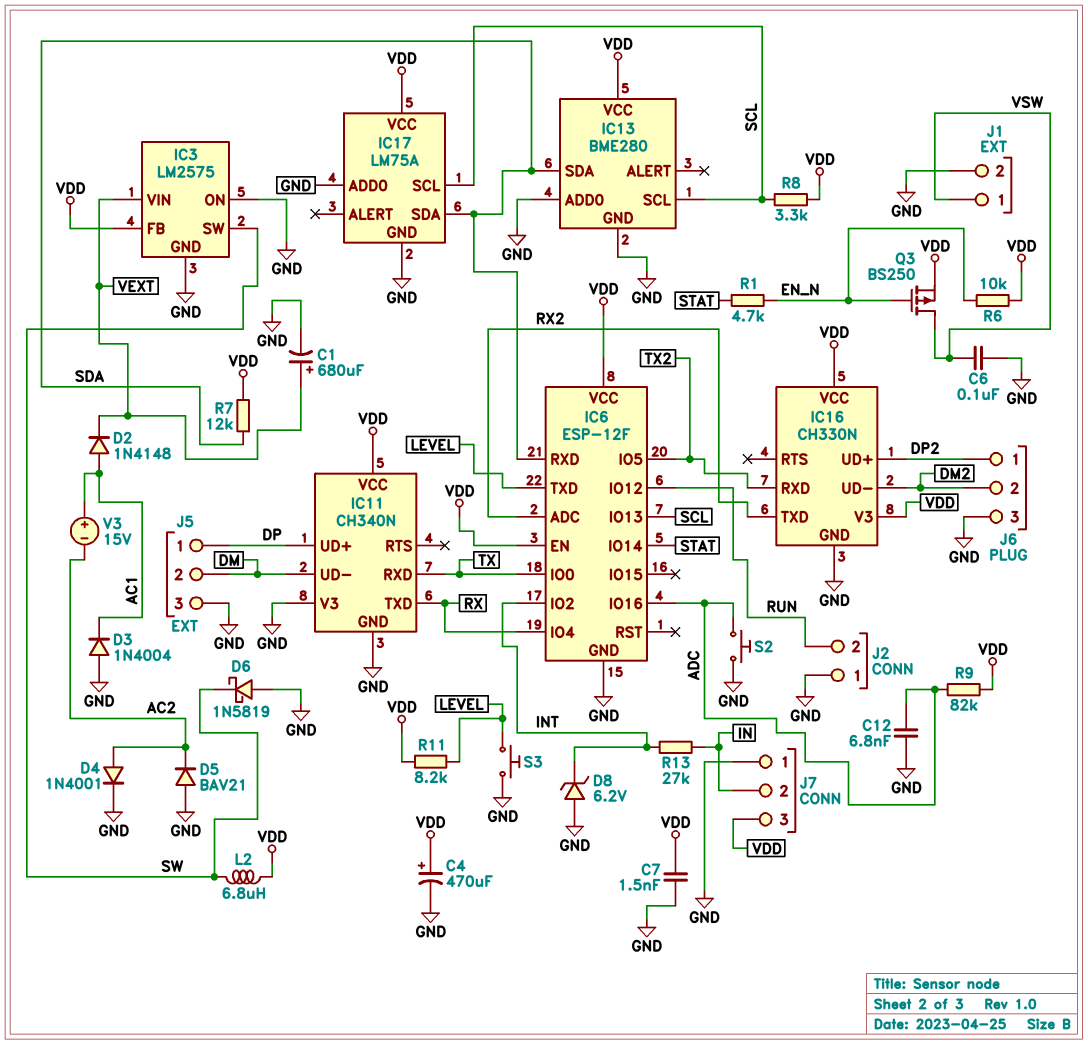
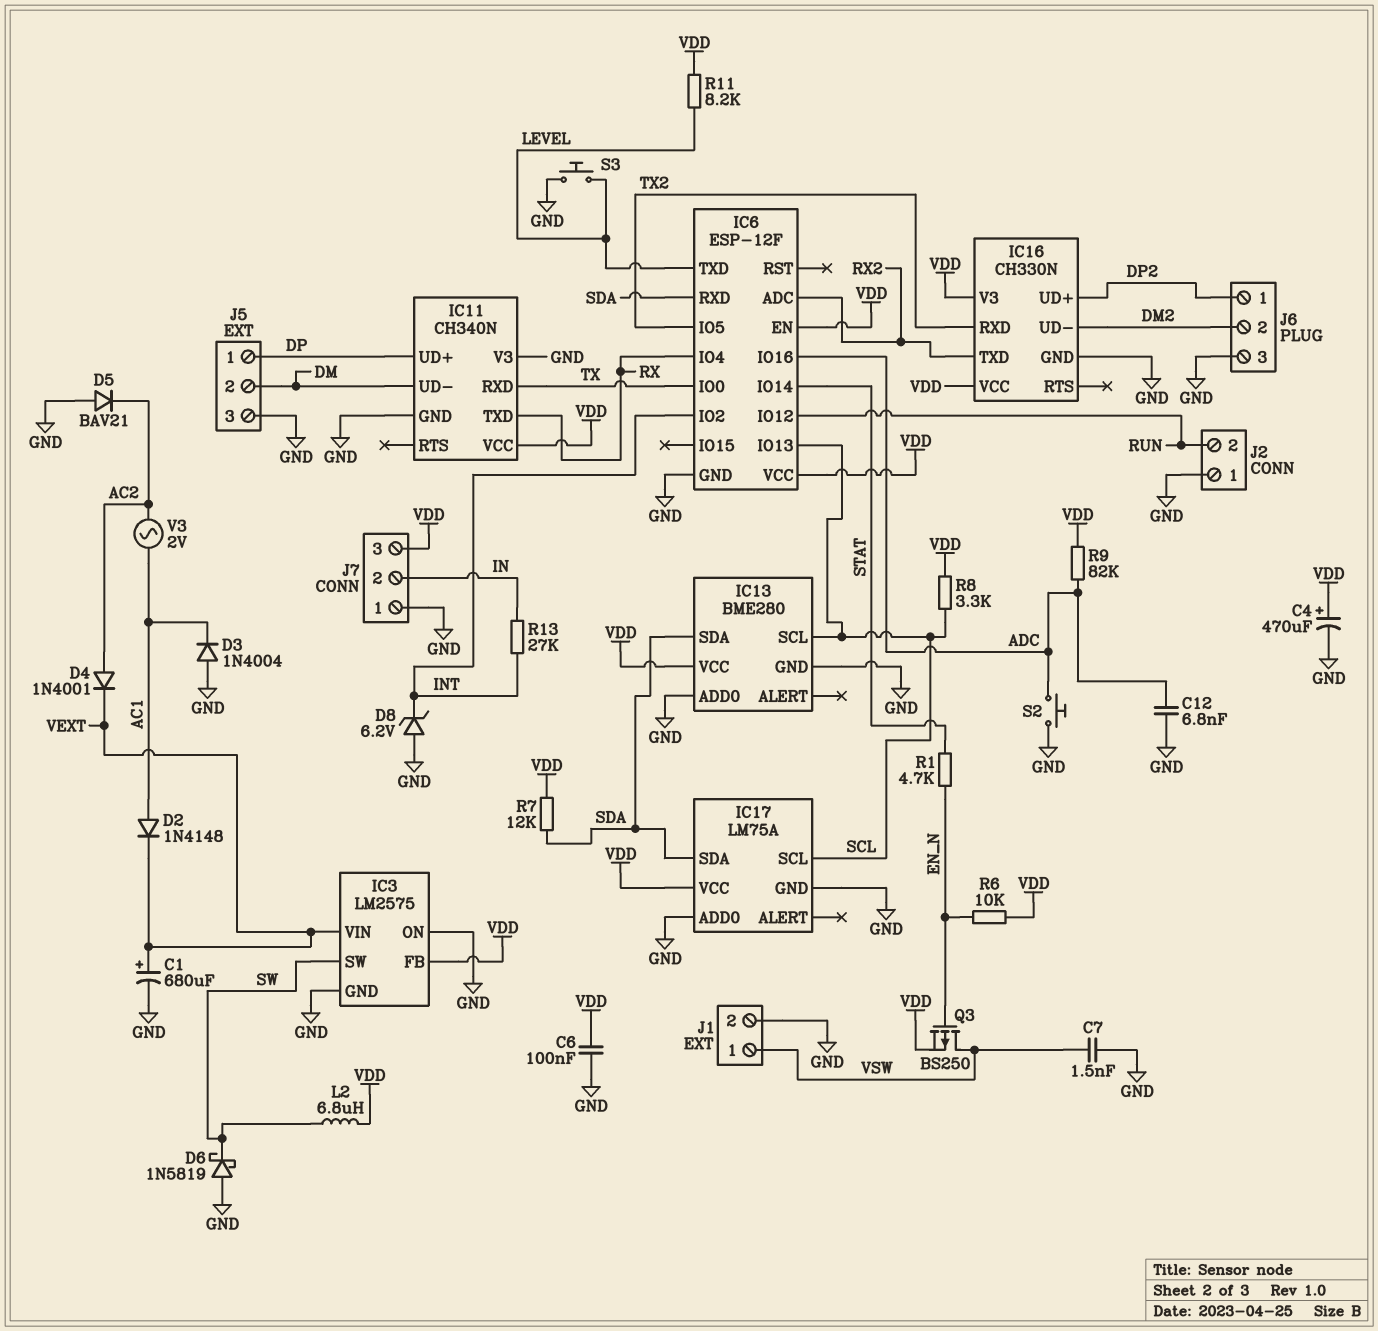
C6: 100nF (GND, VSW) -> 100nF (GND, VDD)
C7: 1.5nF (GND, VDD) -> 1.5nF (GND, VSW)
D4: diode 1N4001 (A AC2, K GND) -> diode 1N4001 (A AC2, K VEXT)
V3: 15V (plus AC1, minus AC2) -> AC 2V (AC1, AC2)

